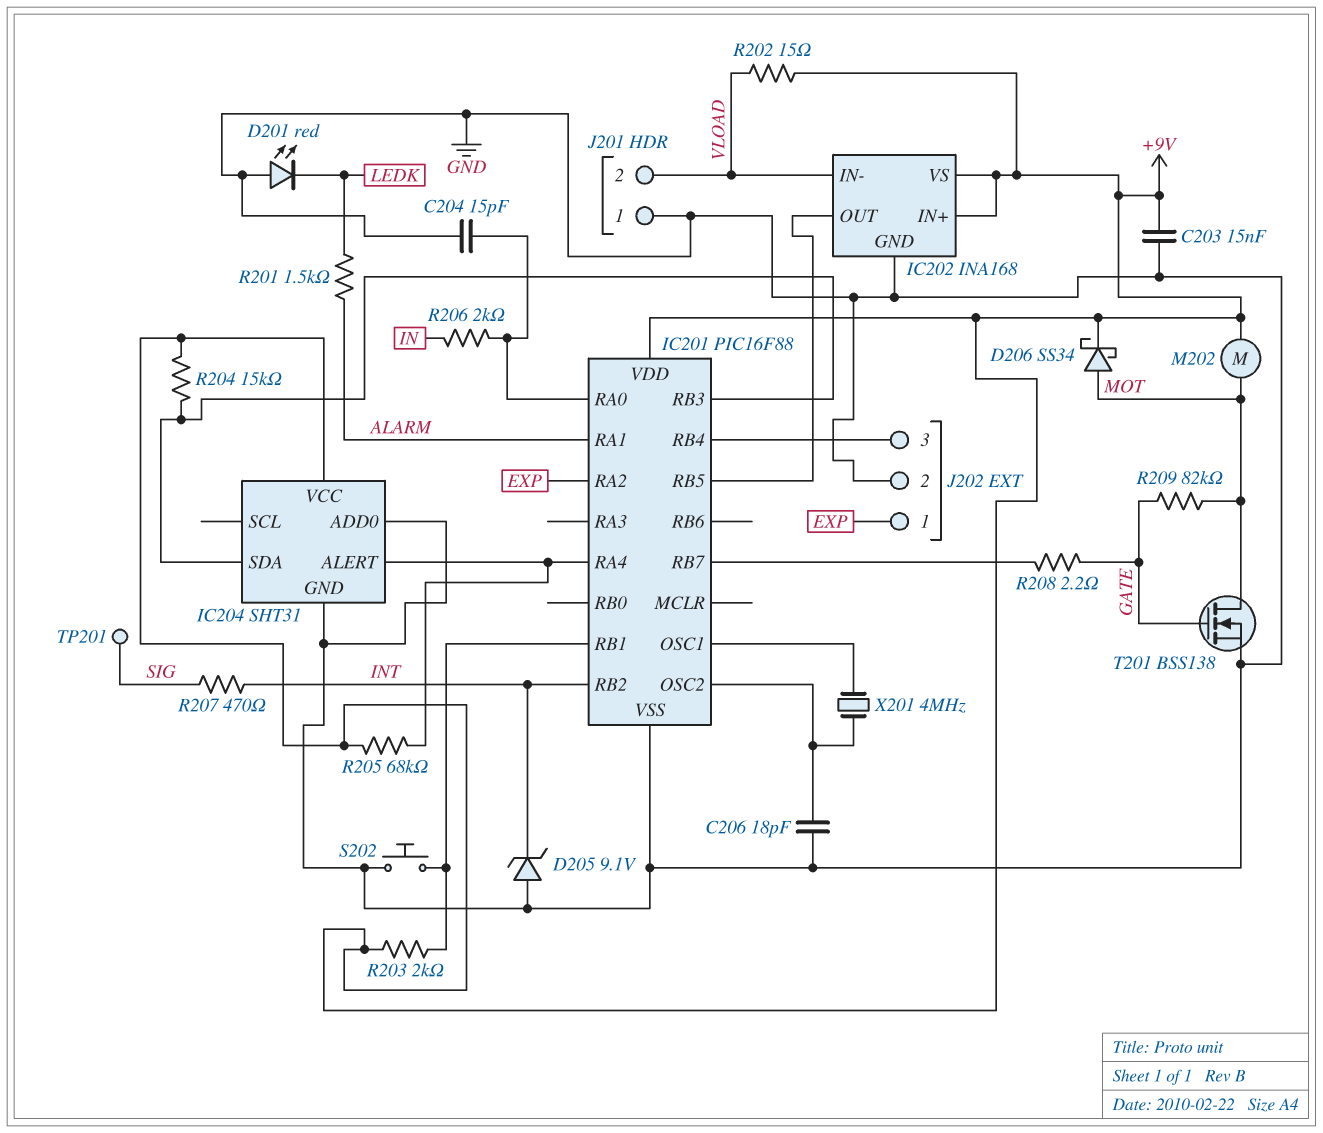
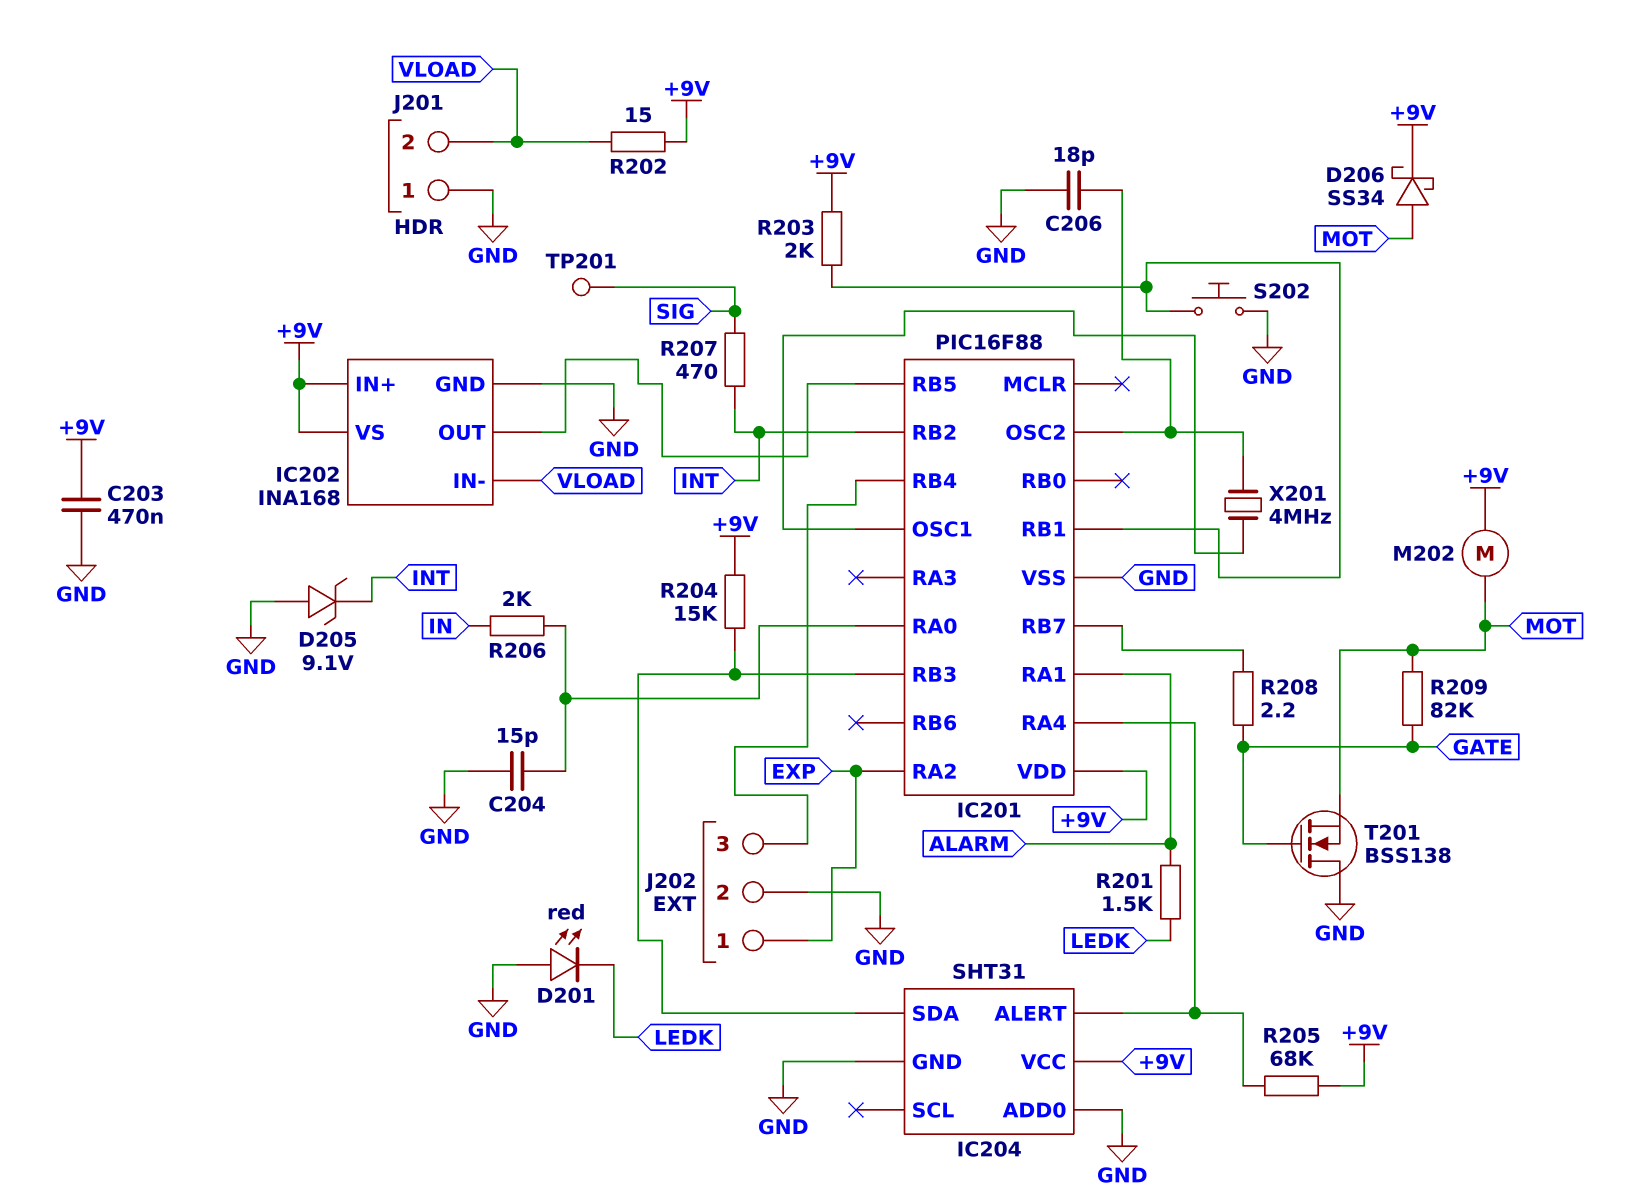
C203: 15nF (+9V, GND) -> 470nF (+9V, GND)
T201: NMOS BSS138 (G GATE, D MOT, S GND) -> NMOS BSS138 (G GATE, D GND, S MOT)

